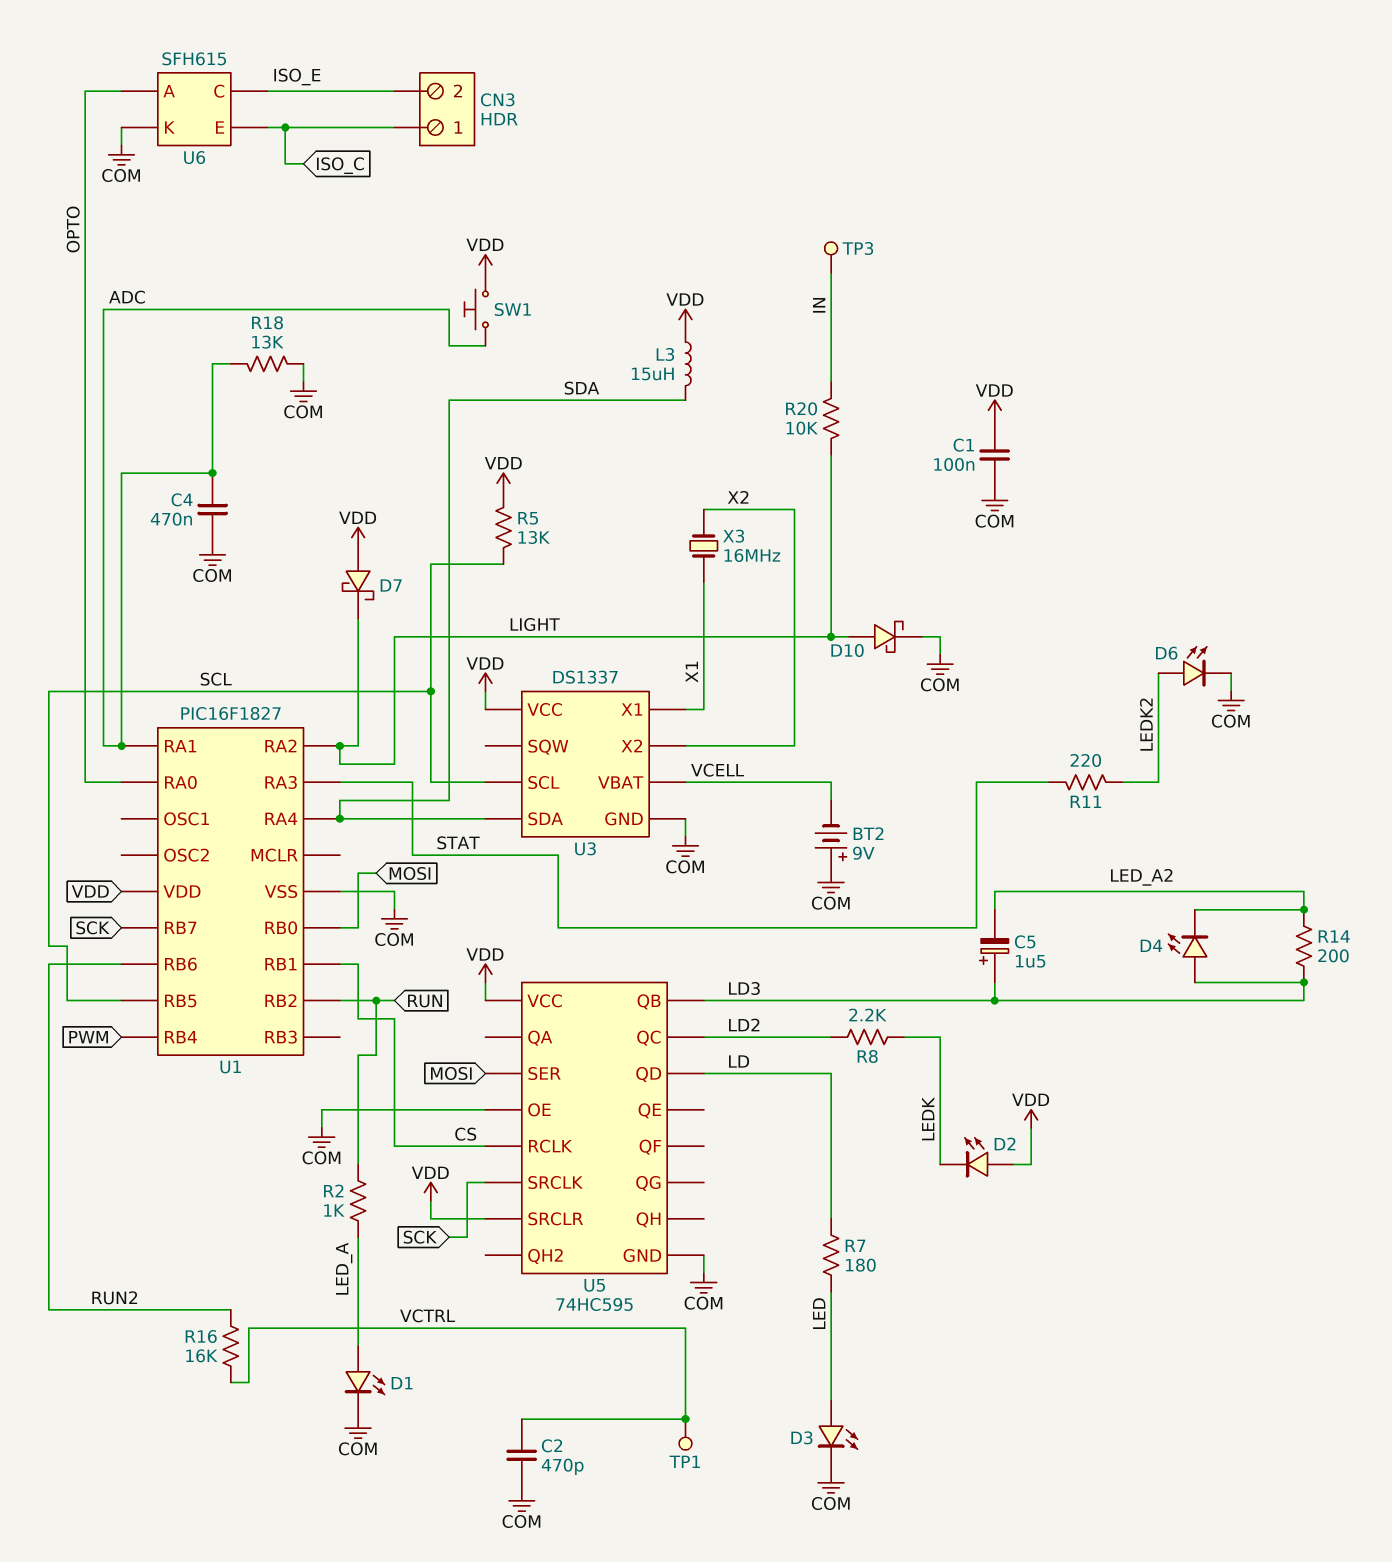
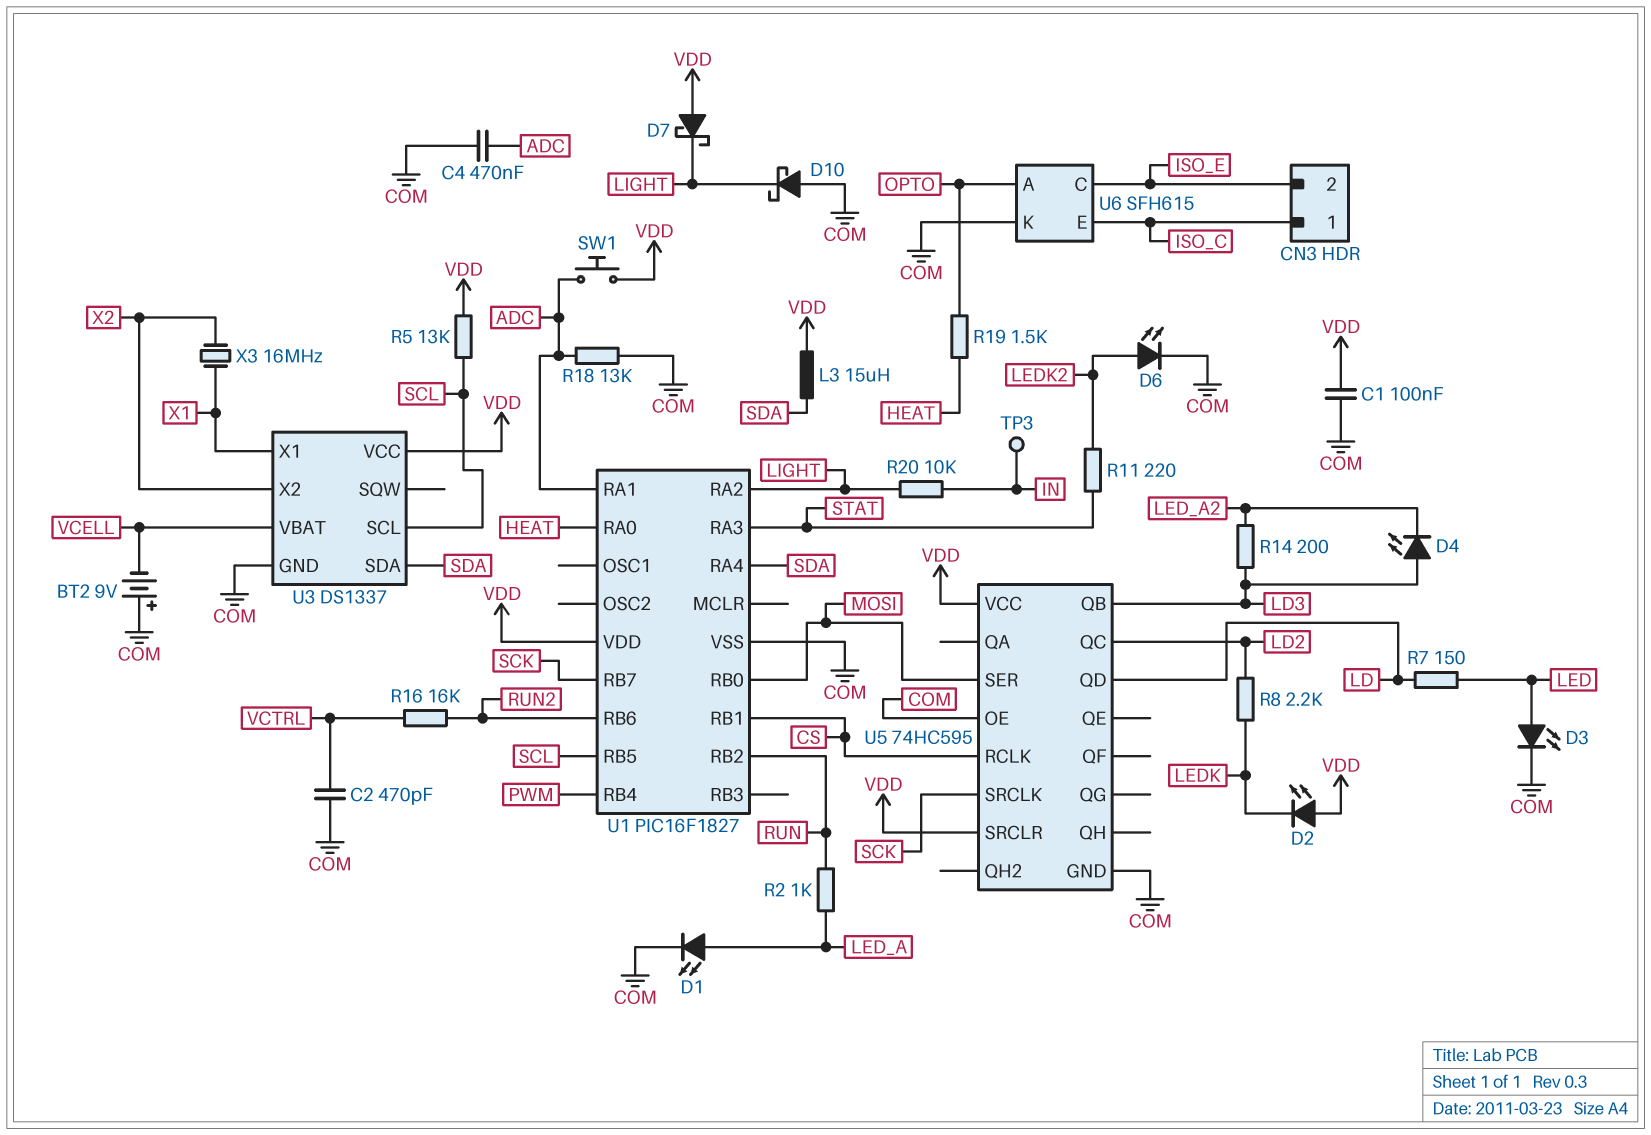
C5: 1.5uF (plus LD3, minus LED_A2) -> none
D10: schottky (A LIGHT, K COM) -> schottky (A COM, K LIGHT)
R7: 180 (LD, LED) -> 150 (LD, LED)
R19: none -> 1.5k (HEAT, OPTO)
TP1: test point (VCTRL) -> none
U1 pin RA0: OPTO -> HEAT

